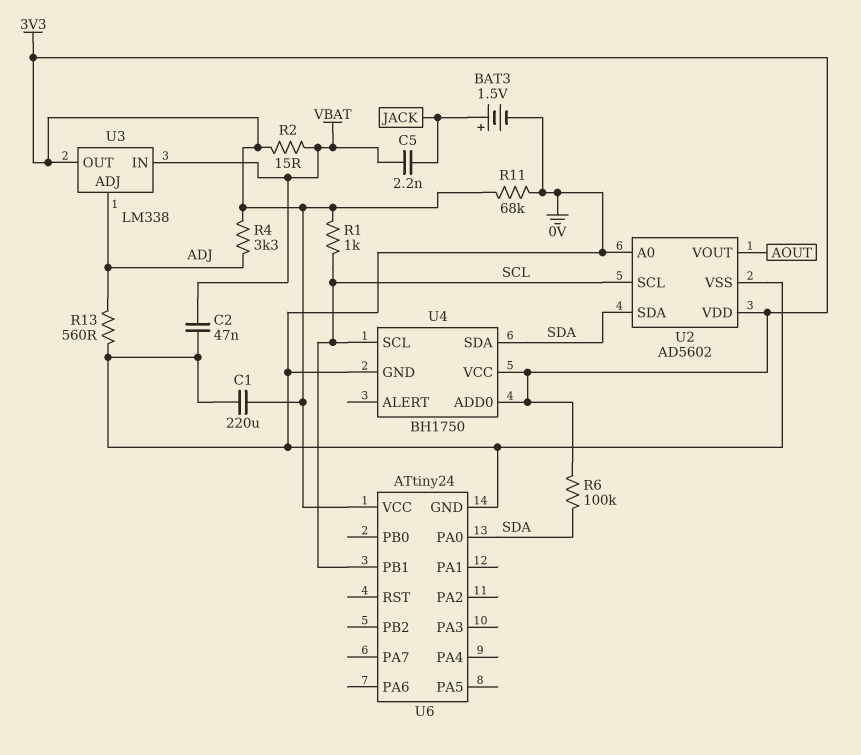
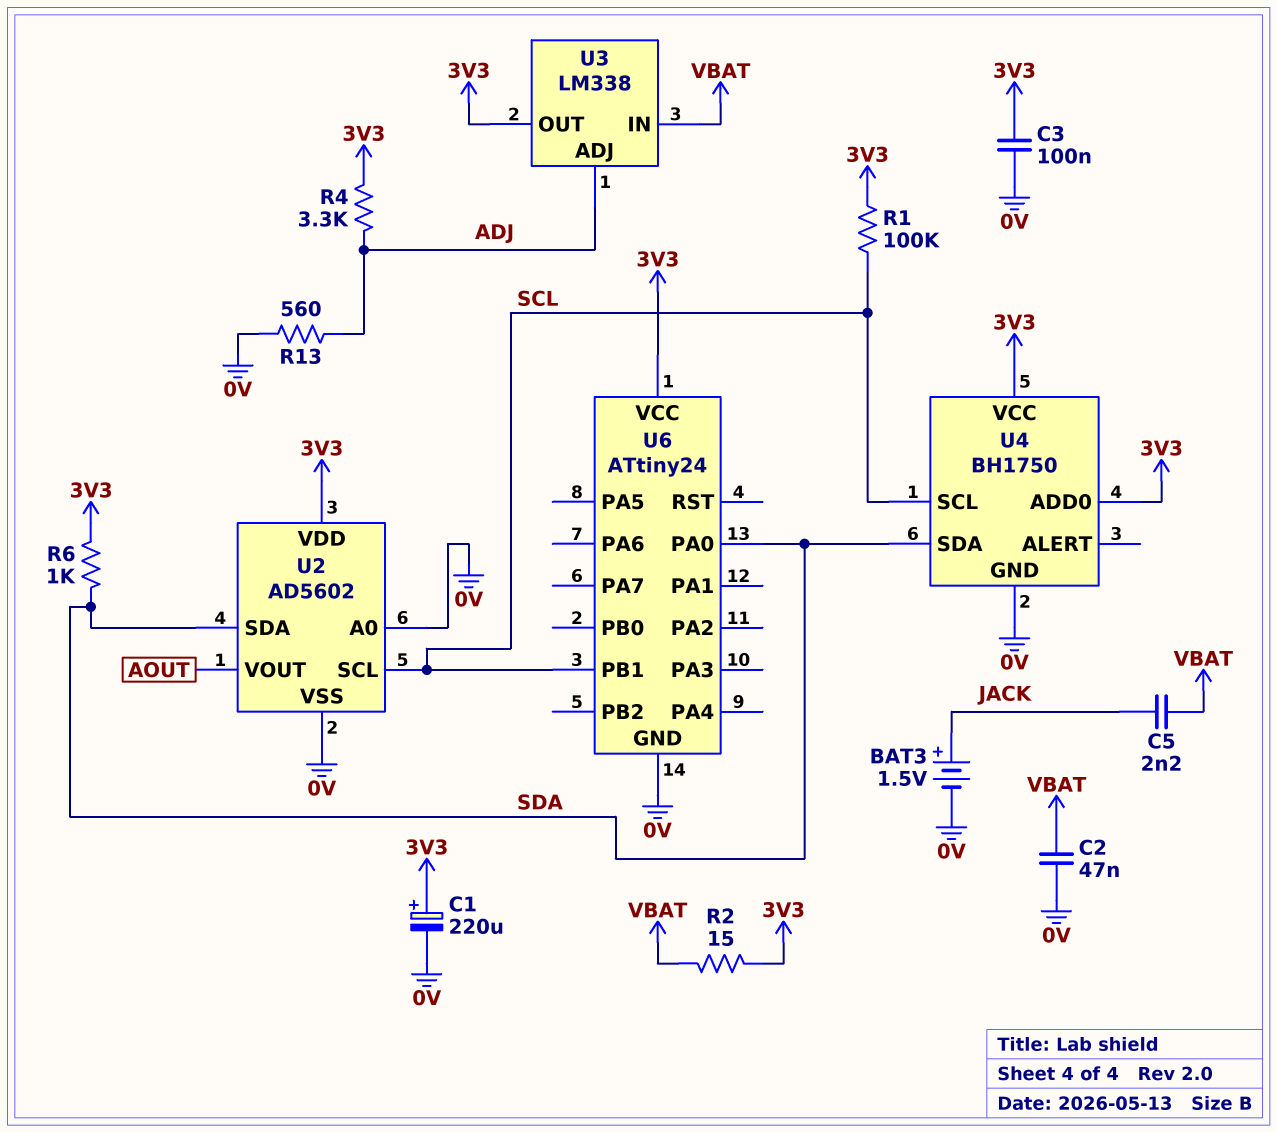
C1: 220uF (0V, 3V3) -> 220uF (plus 3V3, minus 0V)
C3: none -> 100nF (0V, 3V3)
R1: 1k (3V3, SCL) -> 100k (3V3, SCL)
R6: 100k (3V3, SDA) -> 1k (3V3, SDA)
R11: 68k (0V, 3V3) -> none

